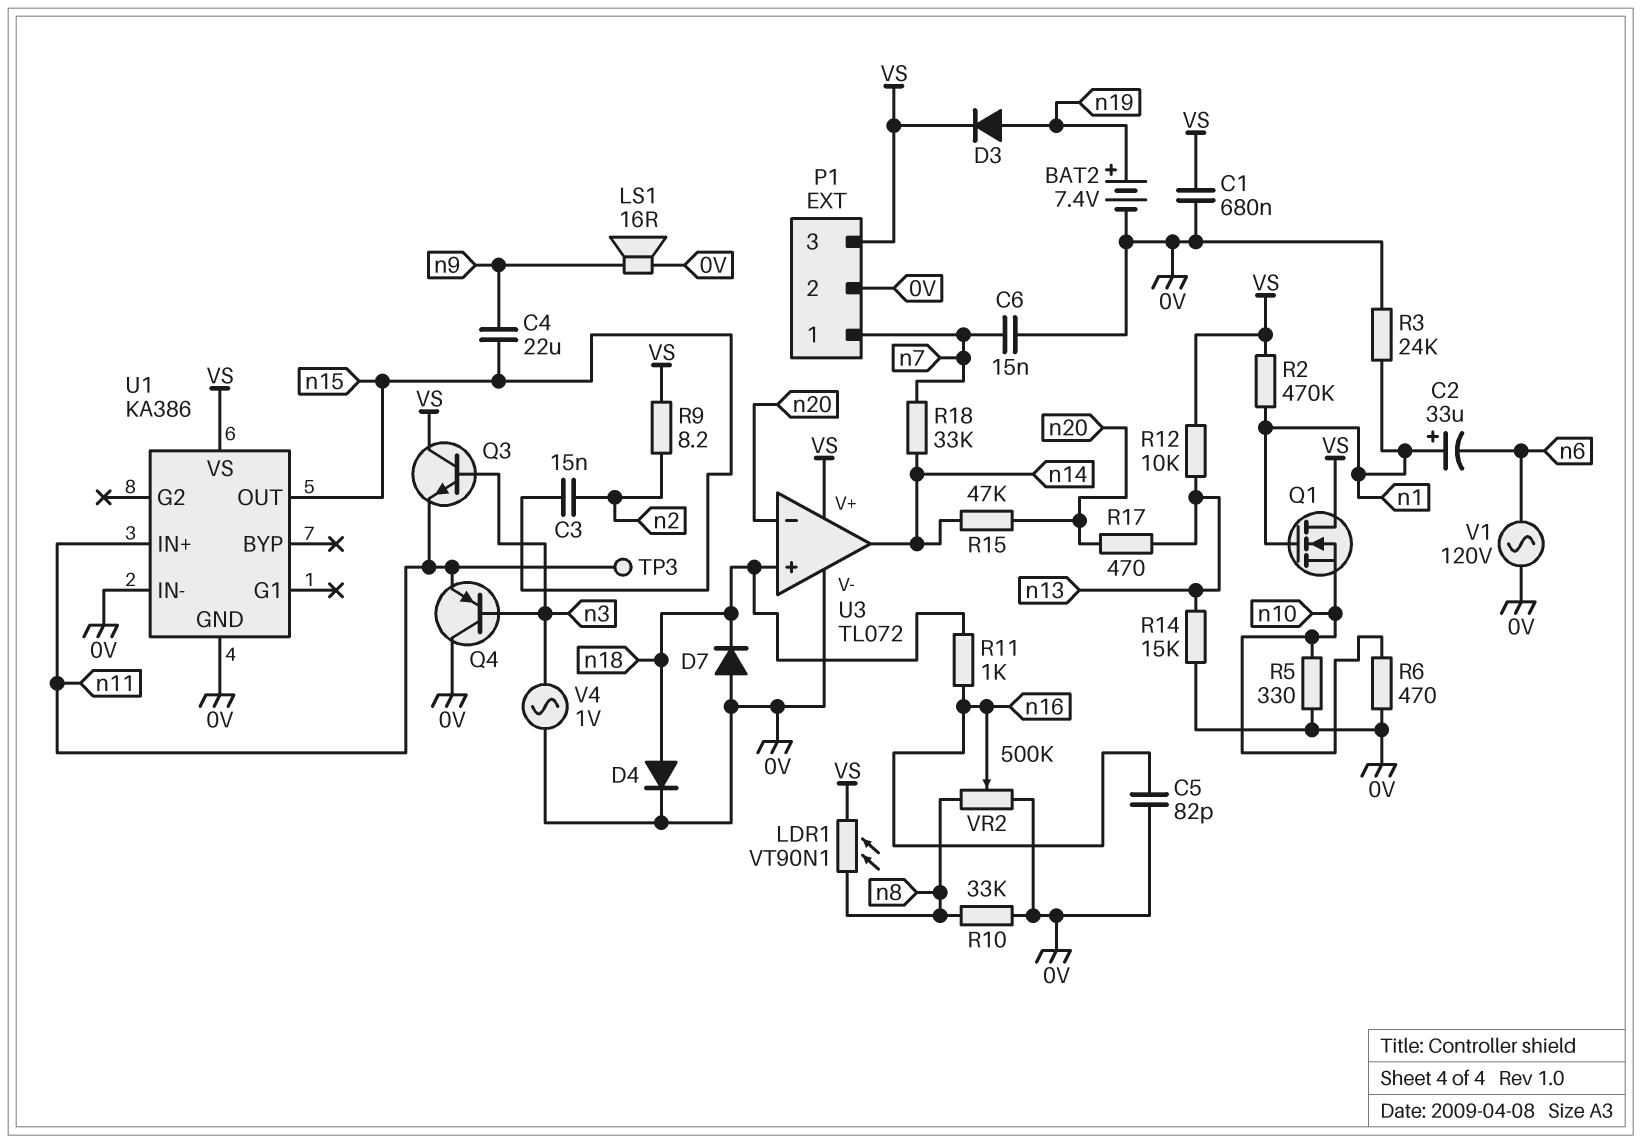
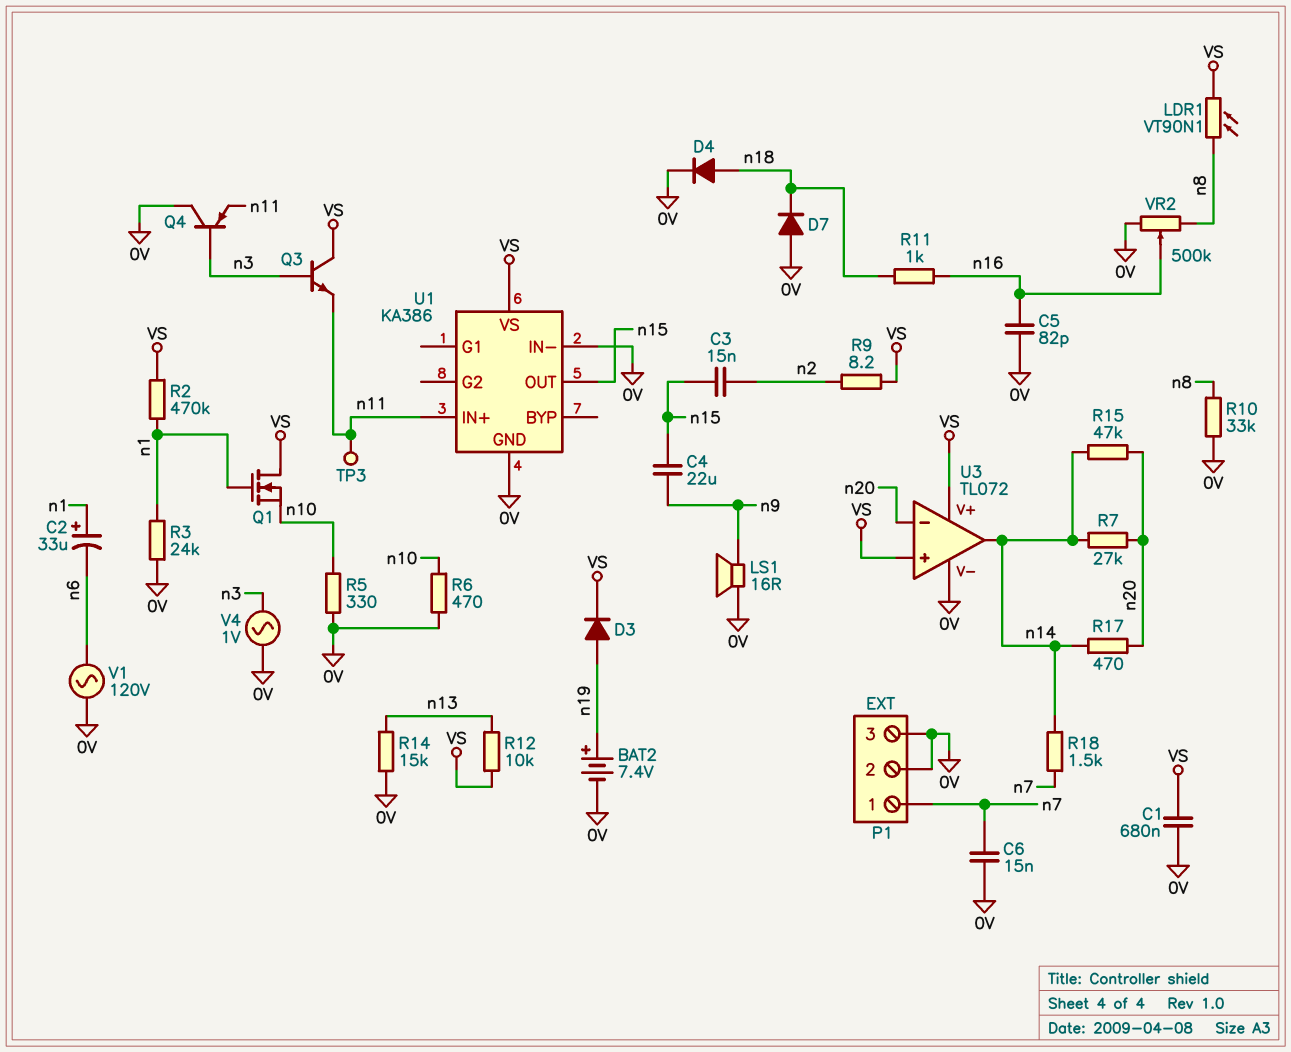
P1 pin 3: VS -> 0V
R7: none -> 27k (n14, n20)
R17: 470 (n13, n20) -> 470 (n14, n20)
R18: 33k (n7, n14) -> 1.5k (n7, n14)
U3 pin in+: n18 -> VS

